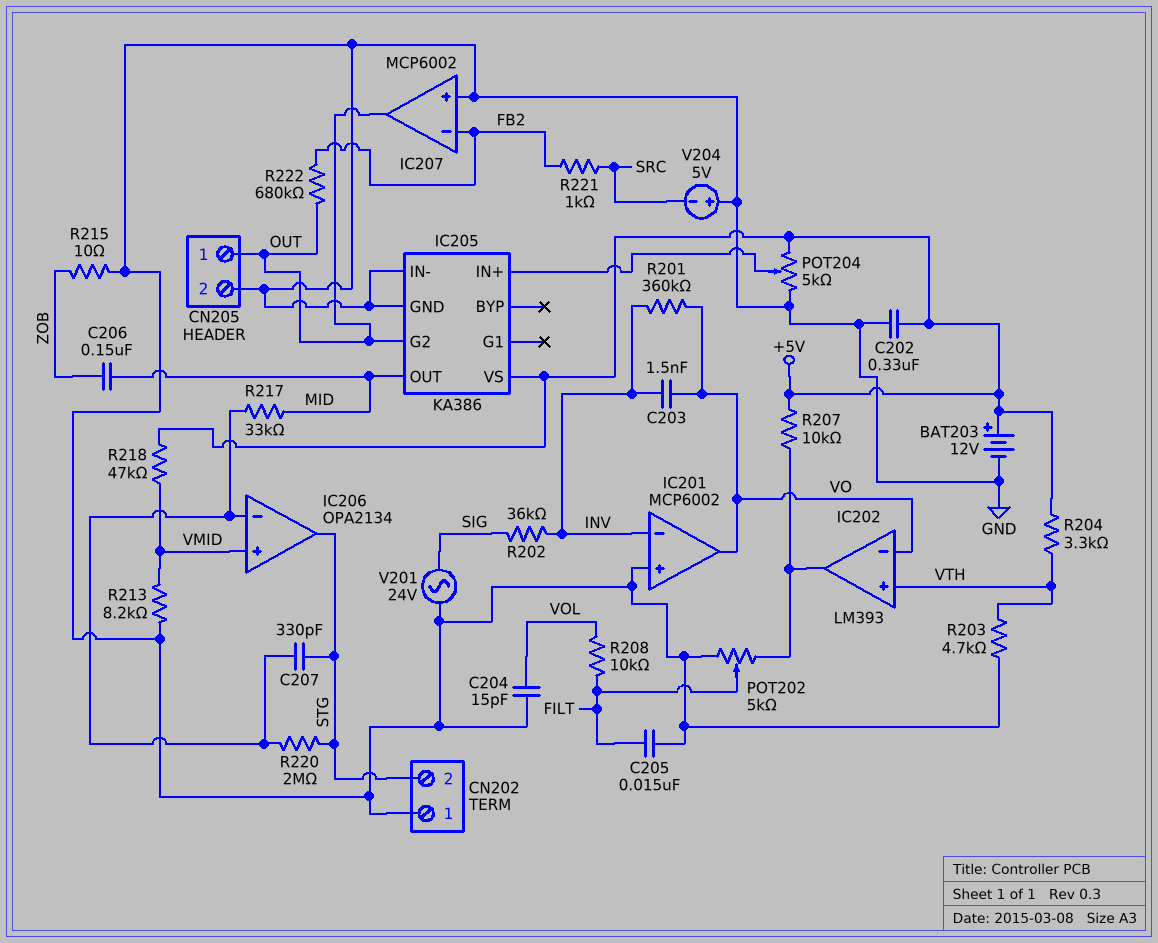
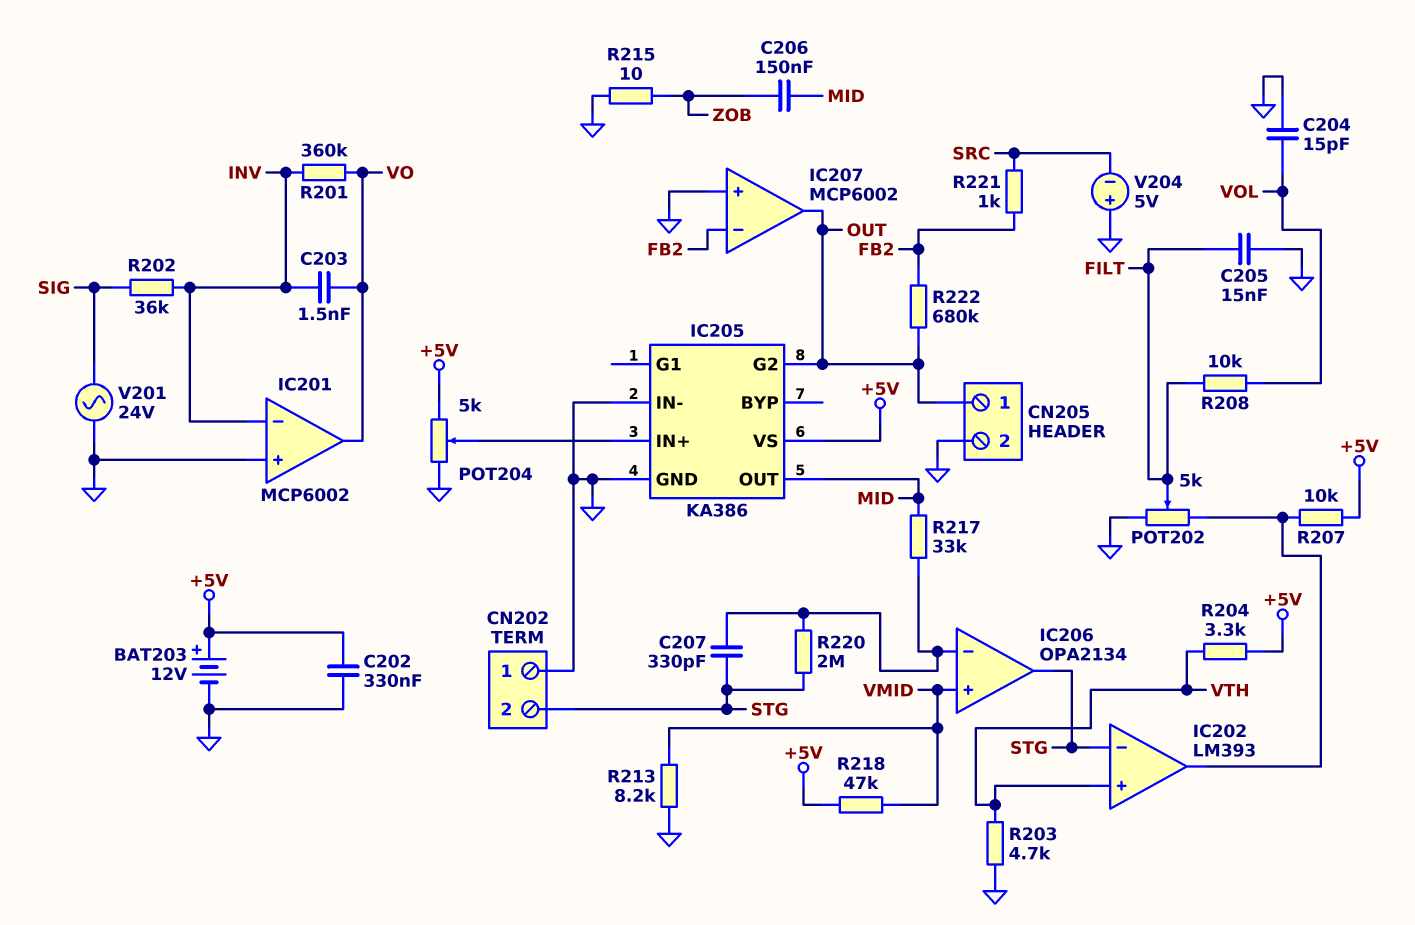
IC202 pin in-: VO -> STG

